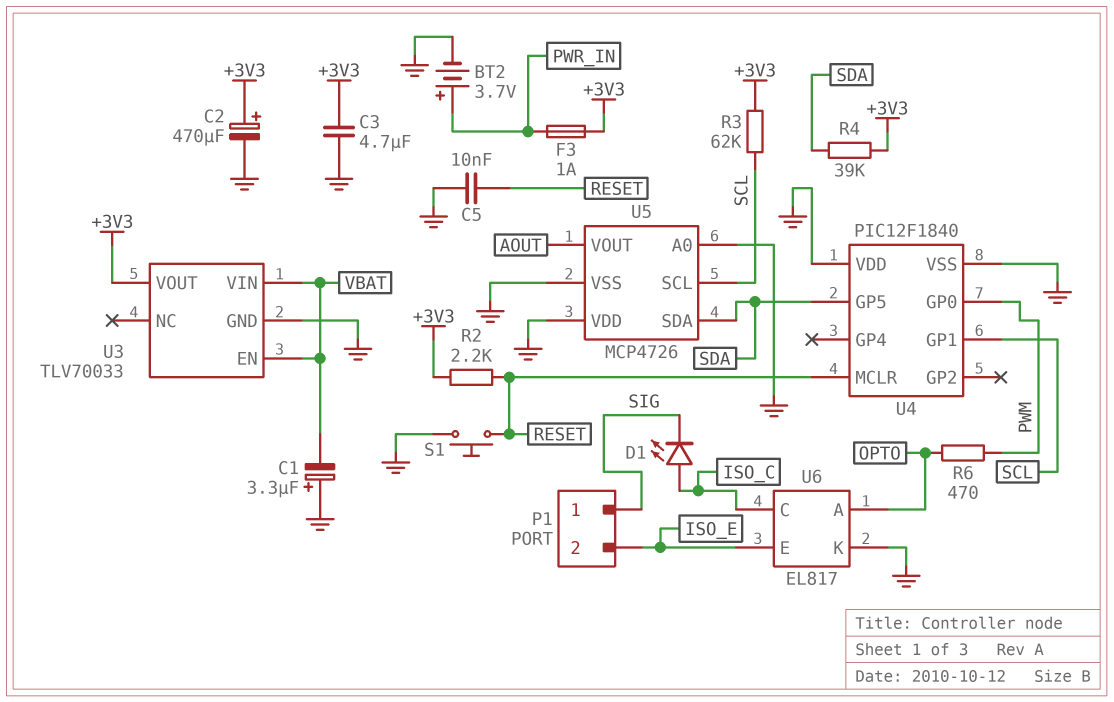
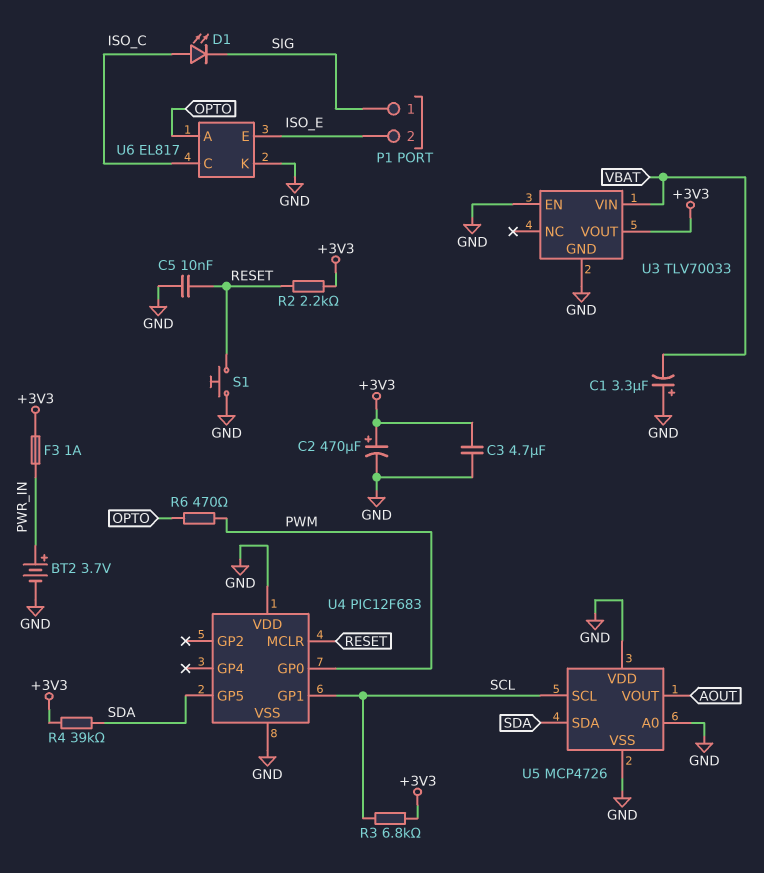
R3: 62k (+3V3, SCL) -> 6.8k (+3V3, SCL)
U3 pin EN: VBAT -> GND
U4: PIC12F1840 -> PIC12F683

